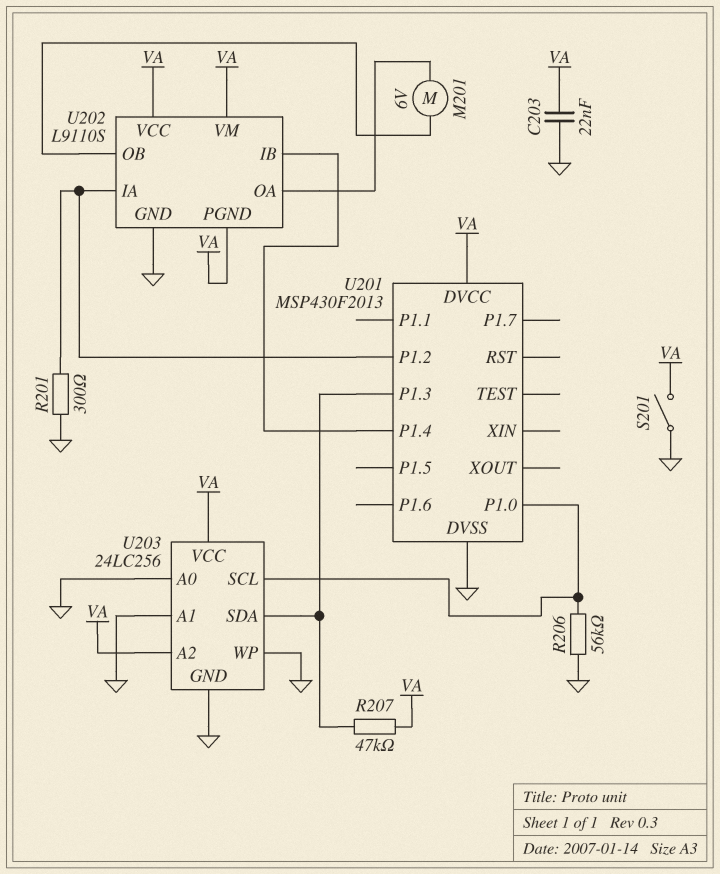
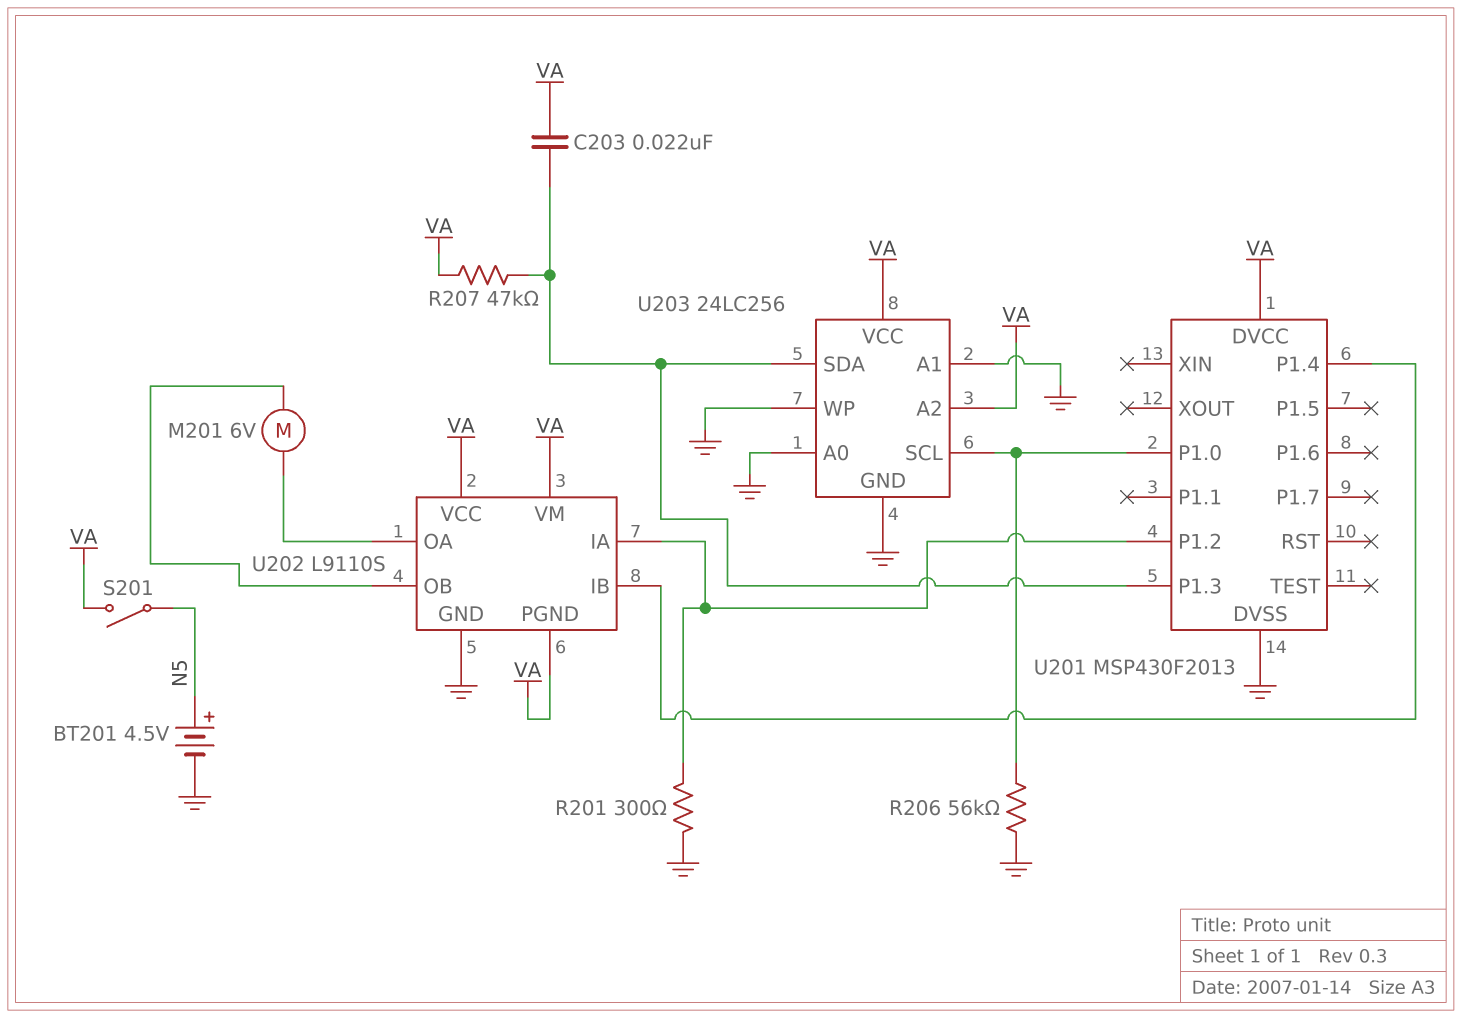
BT201: none -> 4.5V (plus N5, minus GND)
C203: 22nF (GND, VA) -> 22nF (U201/P1.3, VA)
S201: switch (GND, VA) -> switch (N5, VA)

